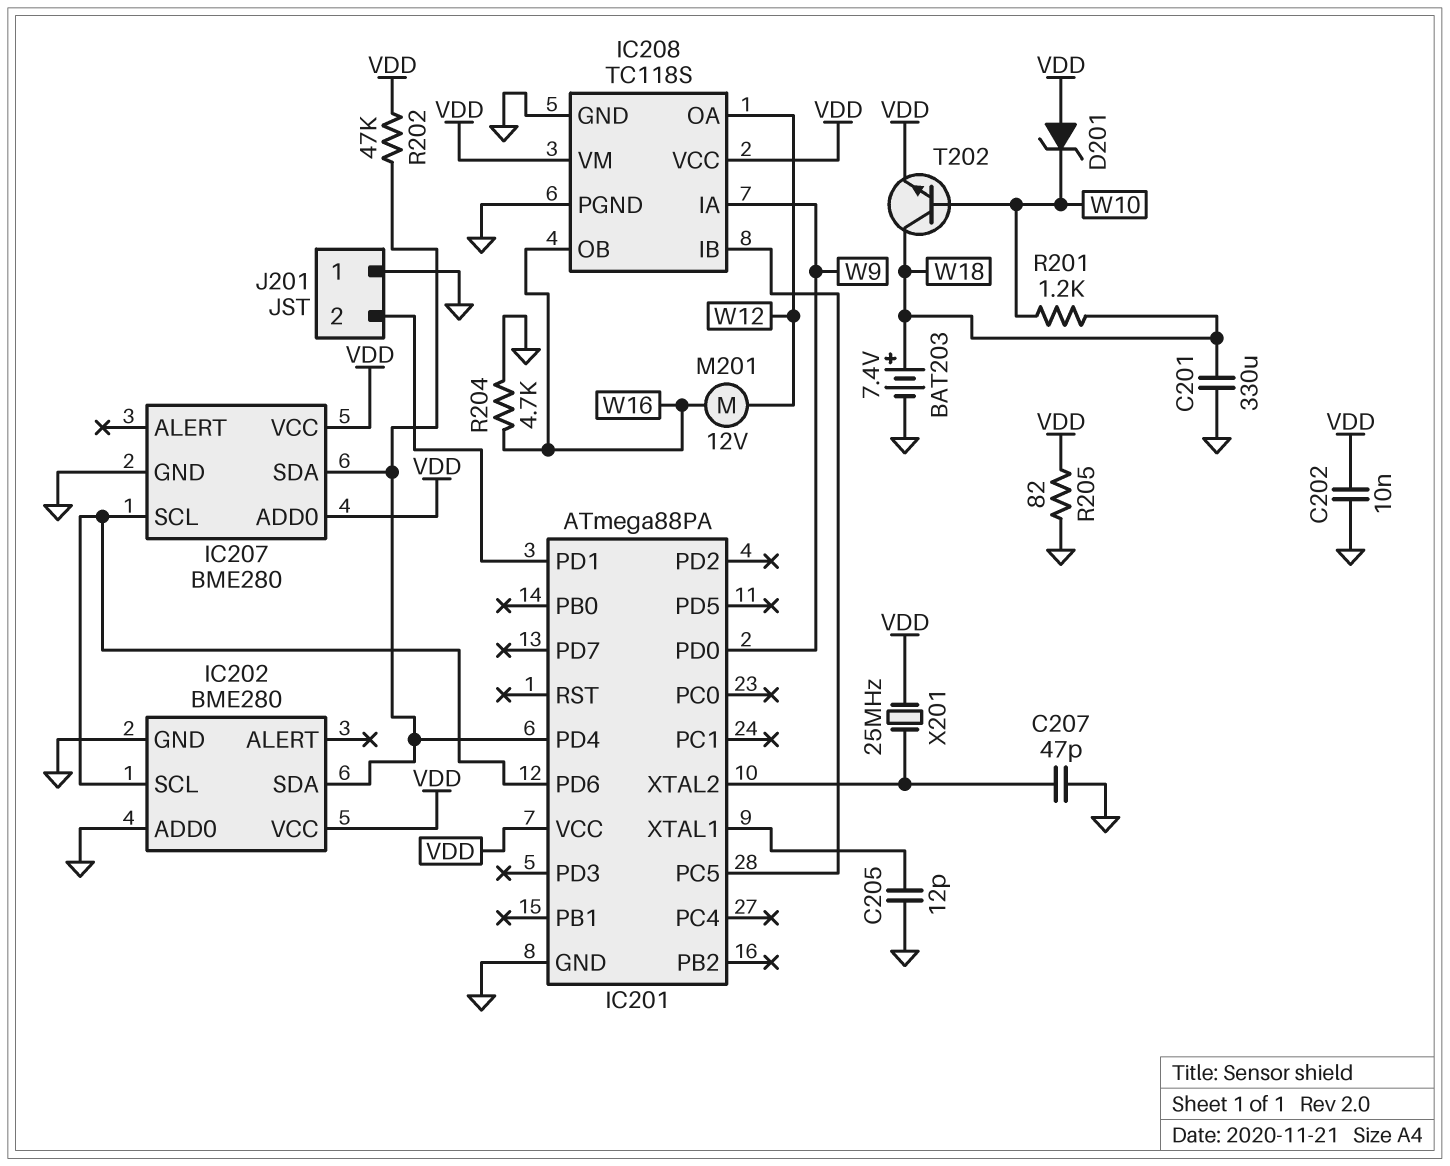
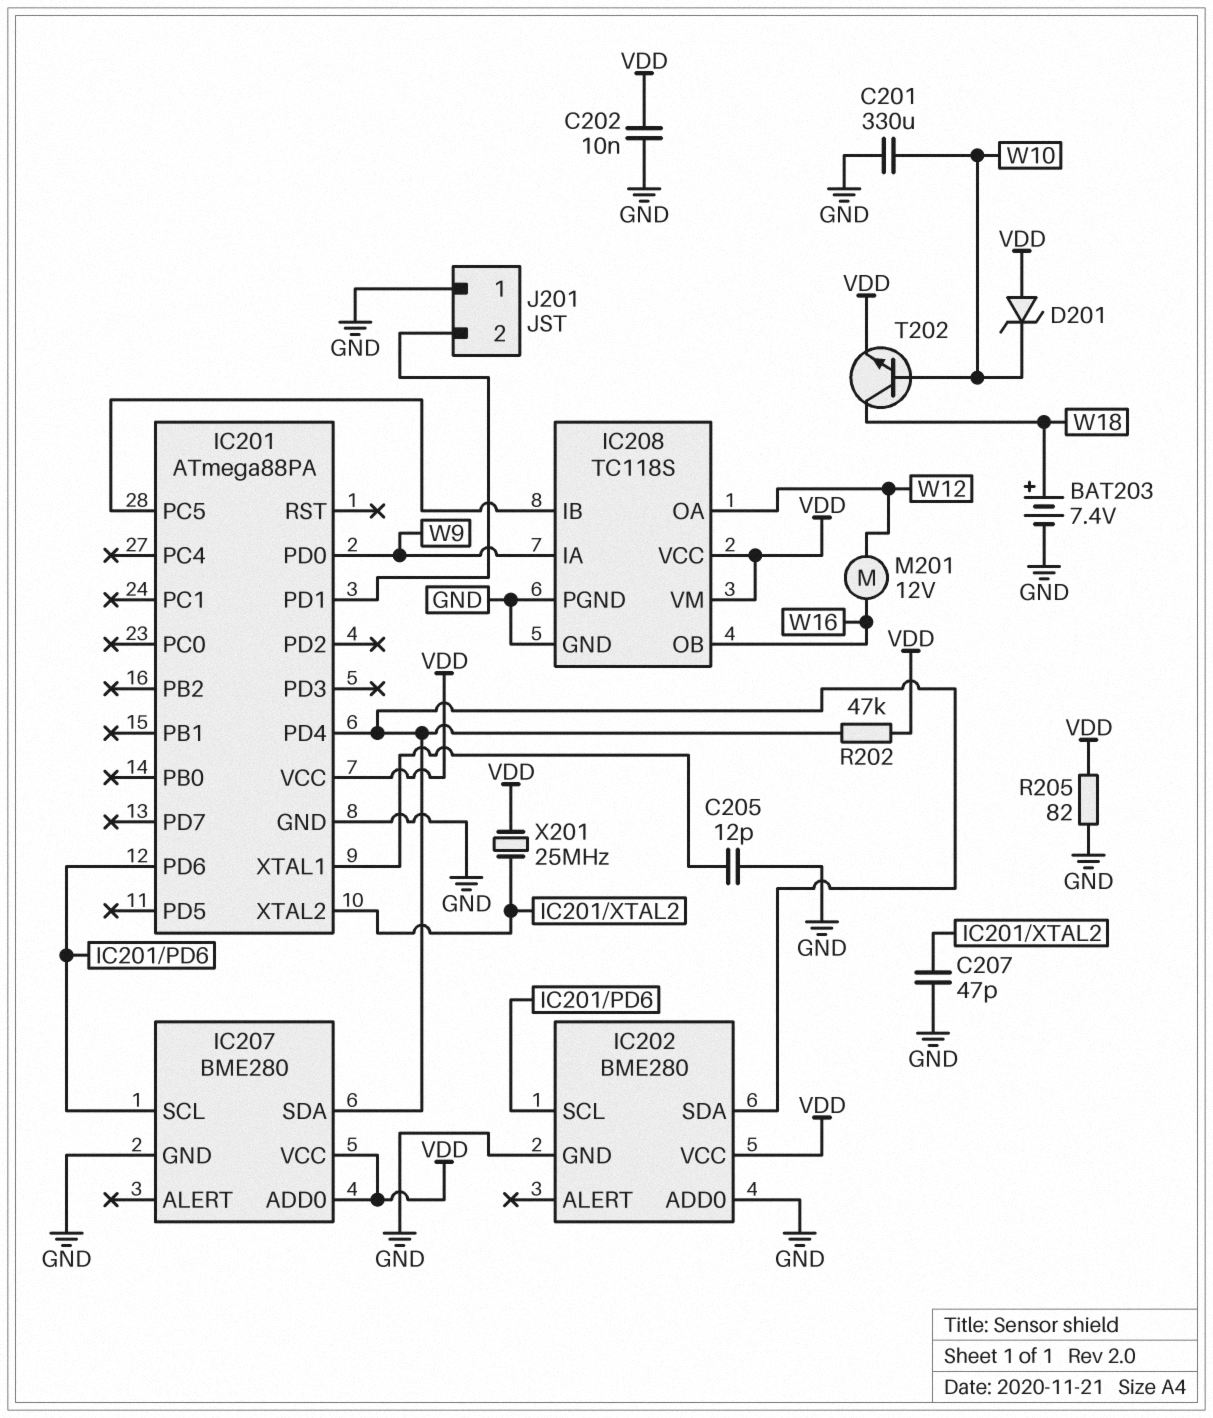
C201: 330uF (GND, W18) -> 330uF (GND, W10)
R201: 1.2k (W10, W18) -> none
R204: 4.7k (GND, W16) -> none

